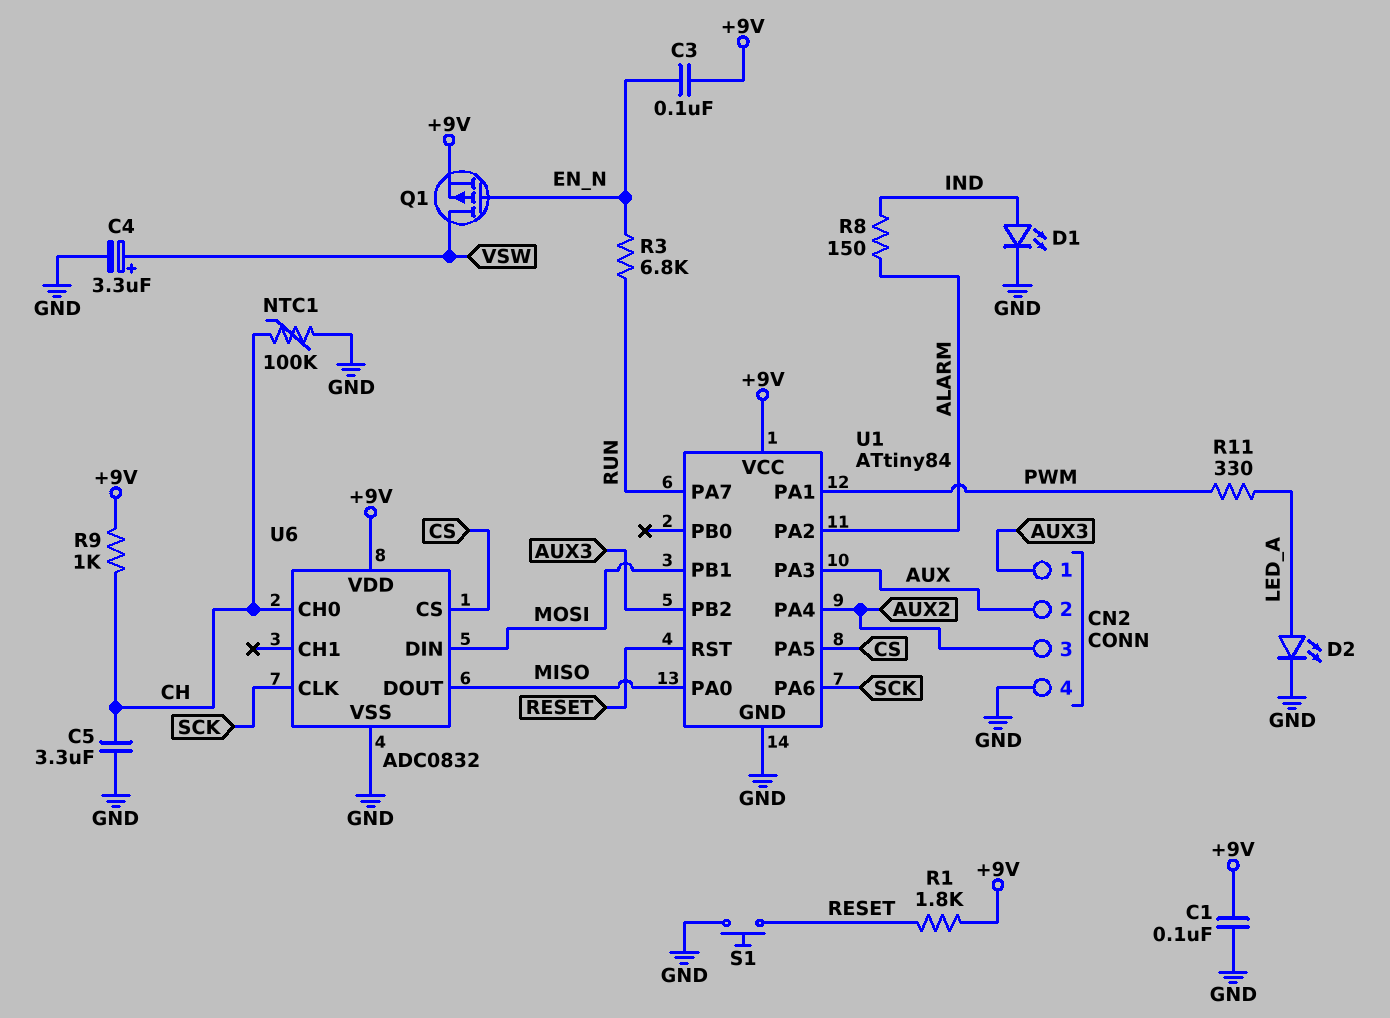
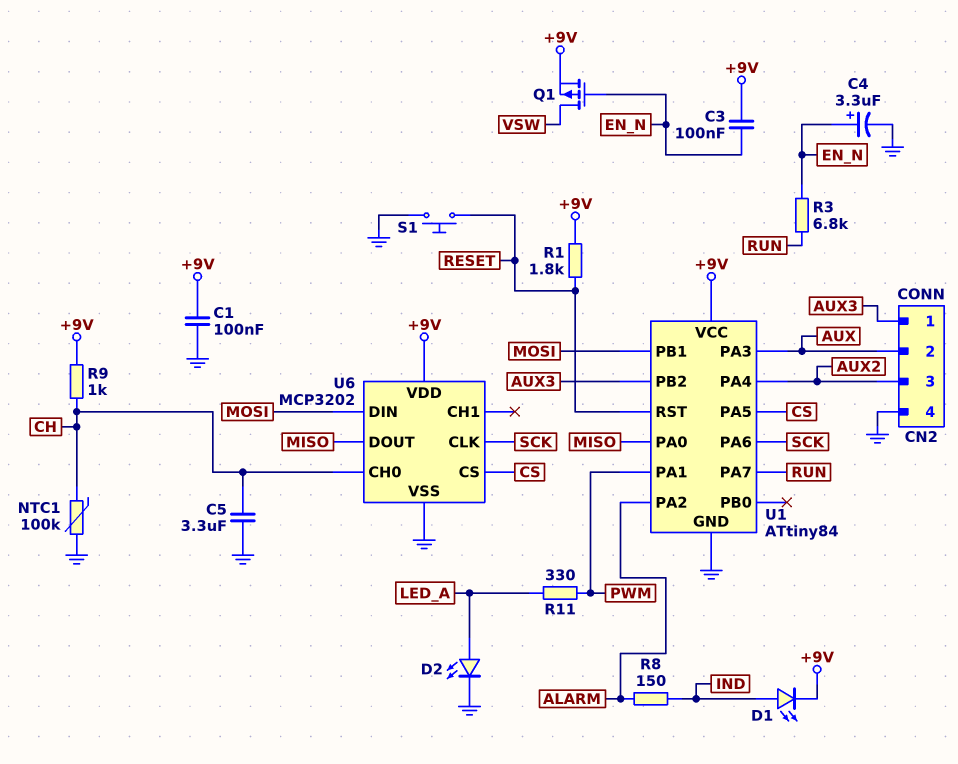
C4: 3.3uF (plus VSW, minus GND) -> 3.3uF (plus EN_N, minus GND)
D1: LED (A IND, K GND) -> LED (A IND, K +9V)
U6: ADC0832 -> MCP3202

